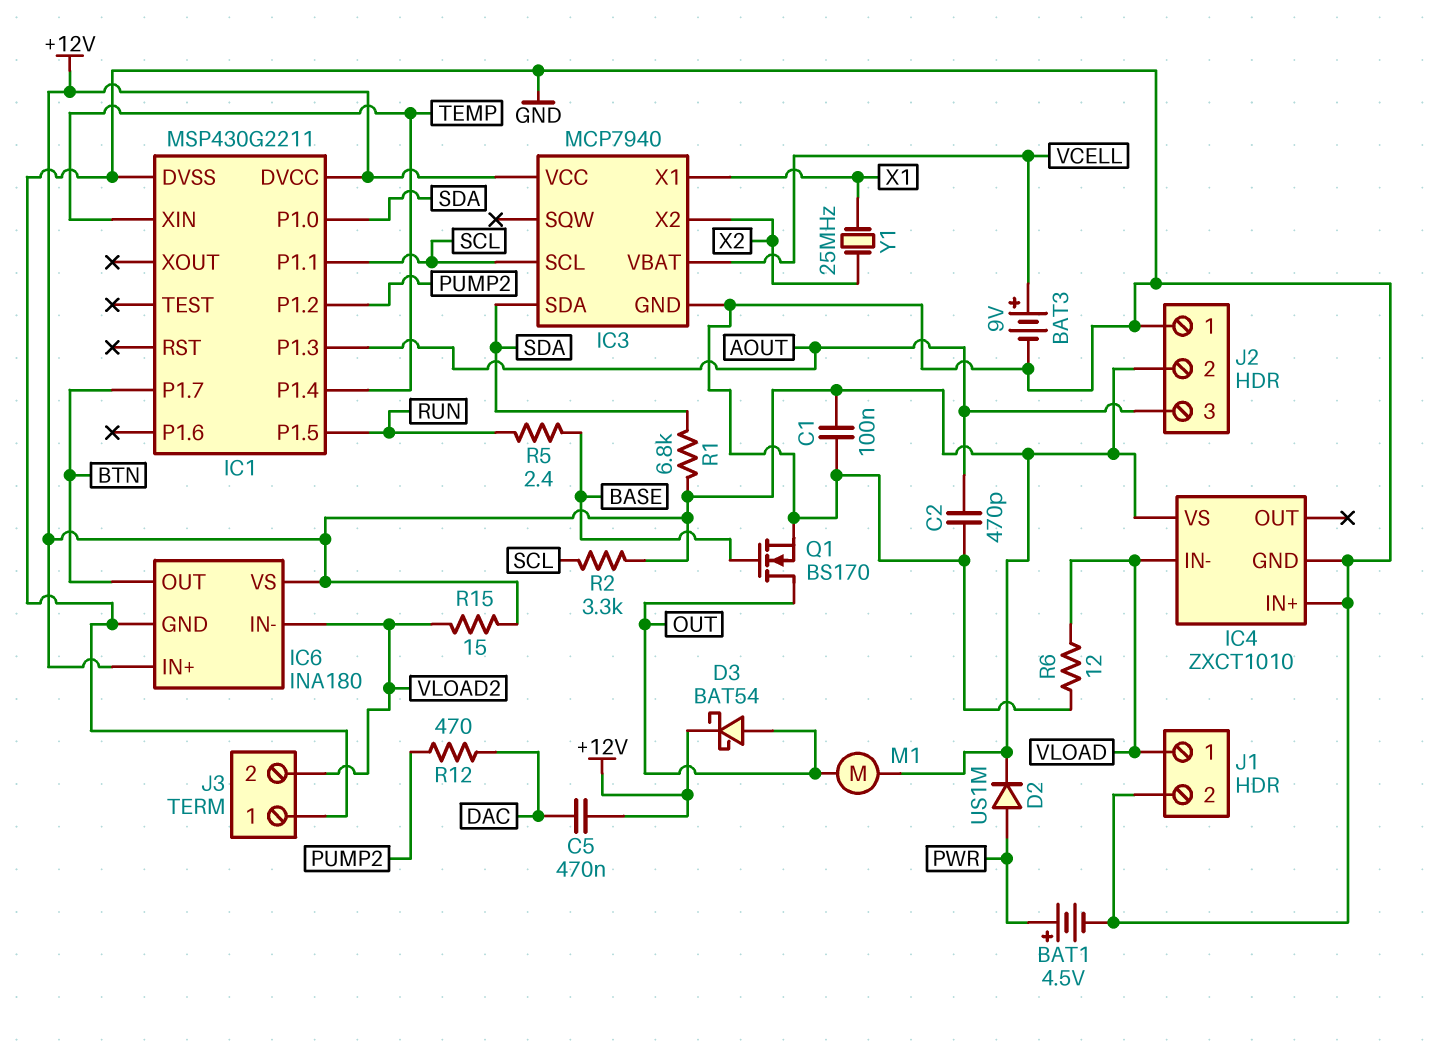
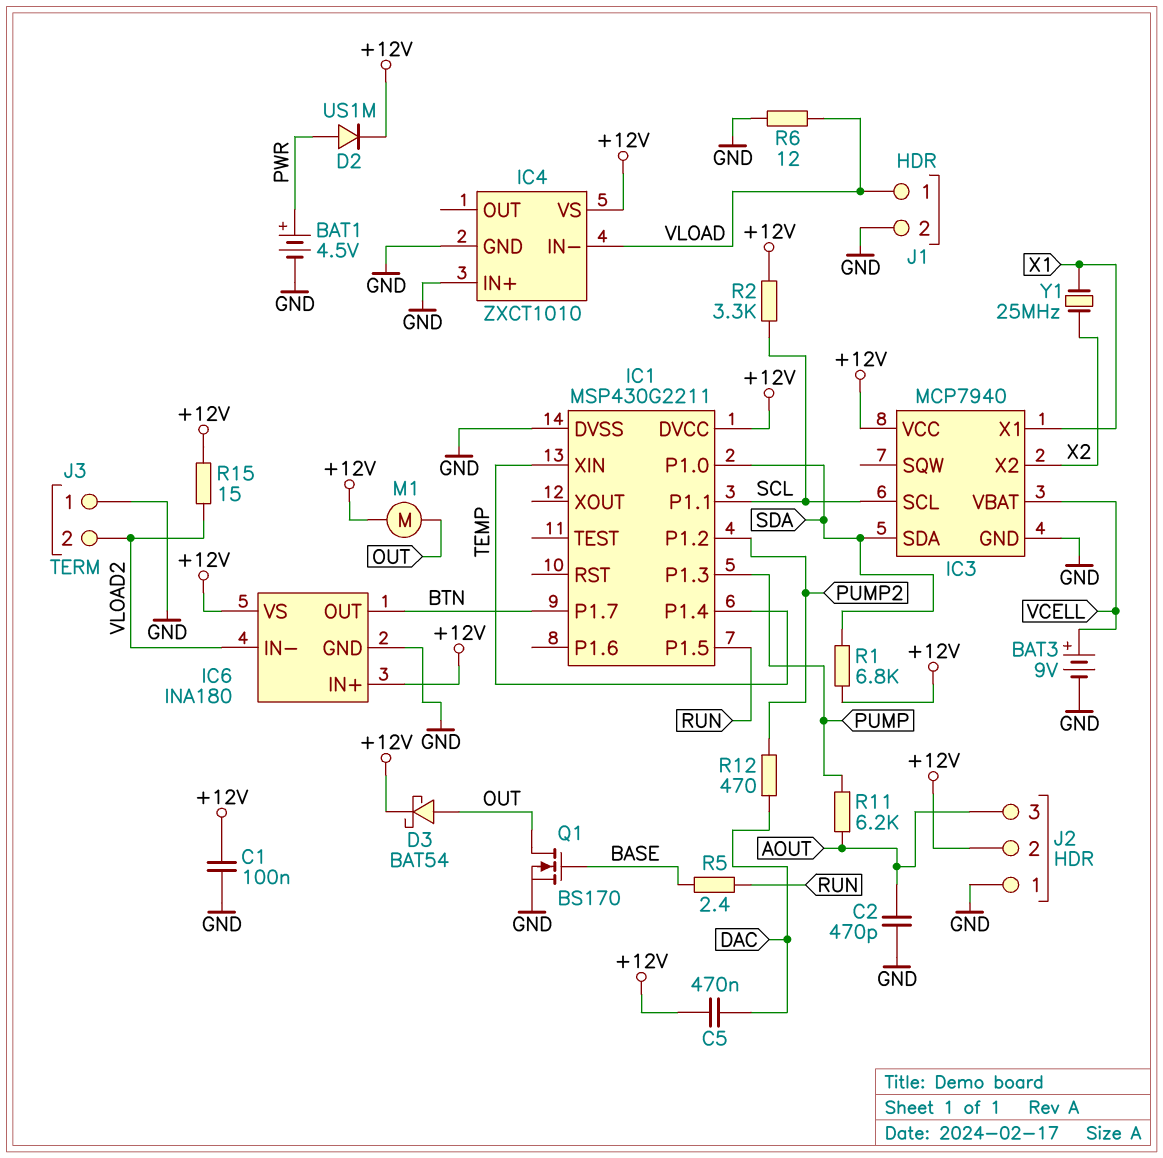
IC1 pin P1.3: AOUT -> PUMP
R11: none -> 6.2k (AOUT, PUMP)

